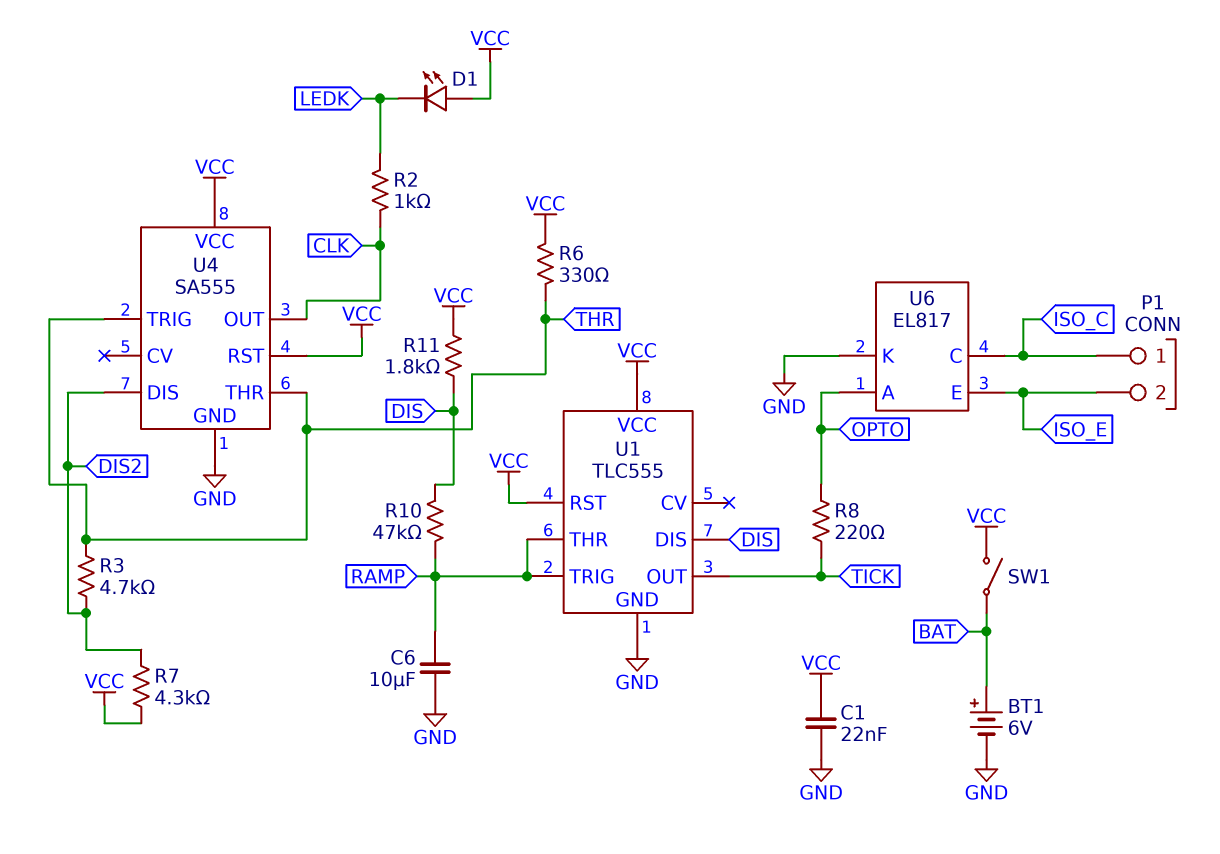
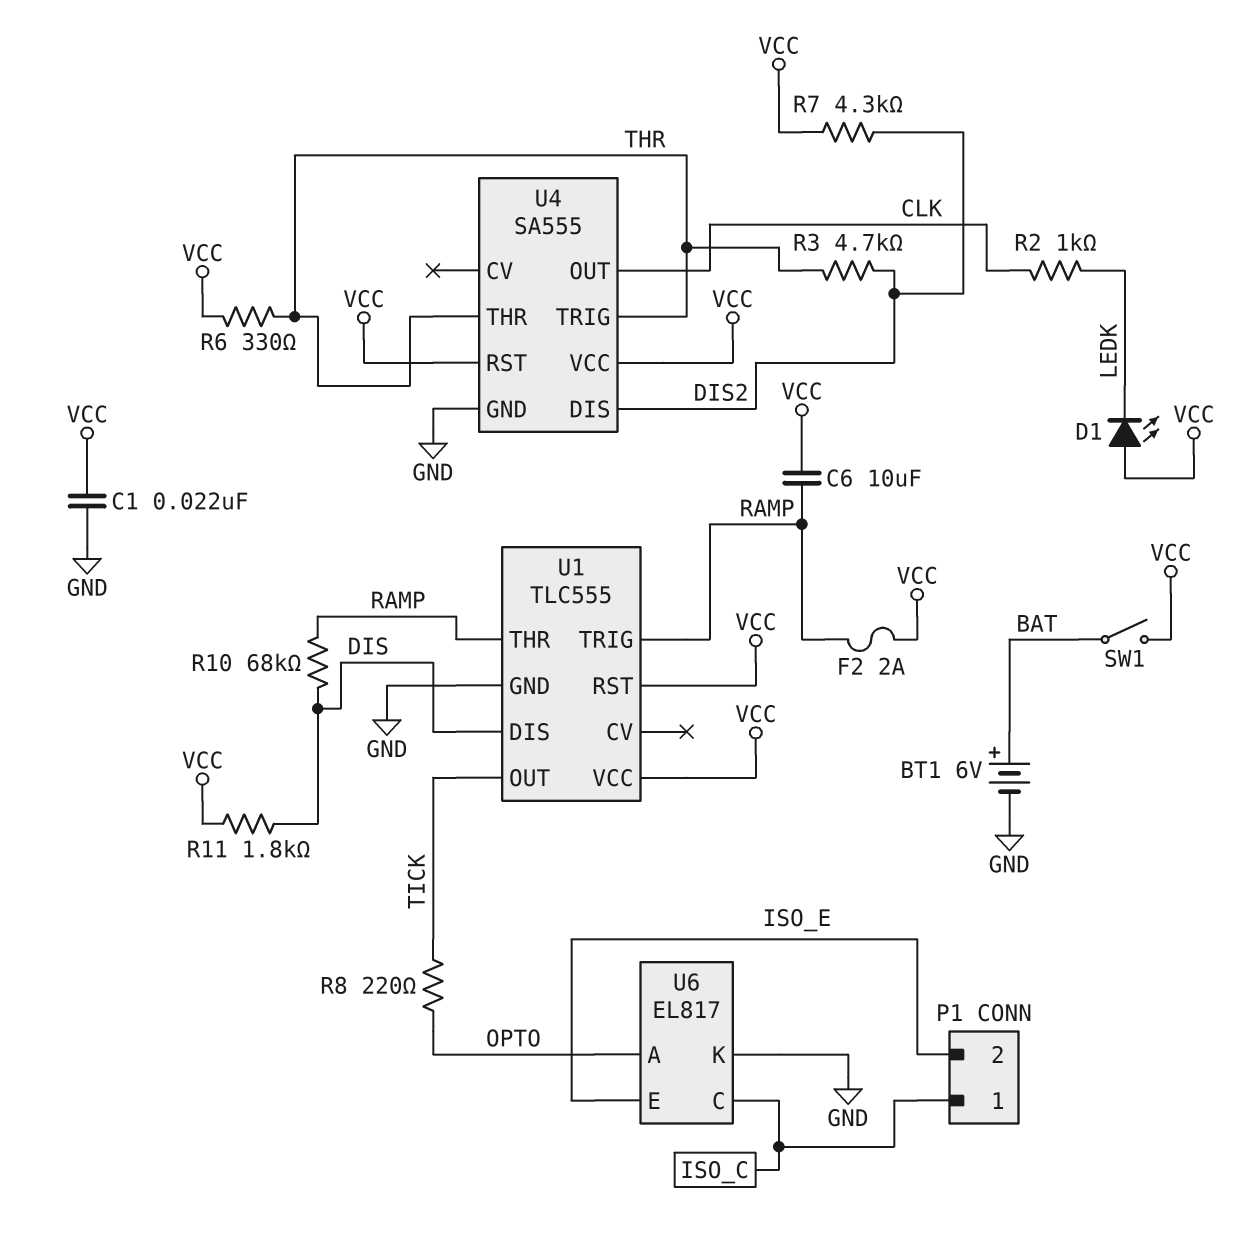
C6: 10uF (GND, RAMP) -> 10uF (RAMP, VCC)
F2: none -> 2A (RAMP, VCC)
R10: 47k (DIS, RAMP) -> 68k (DIS, RAMP)

